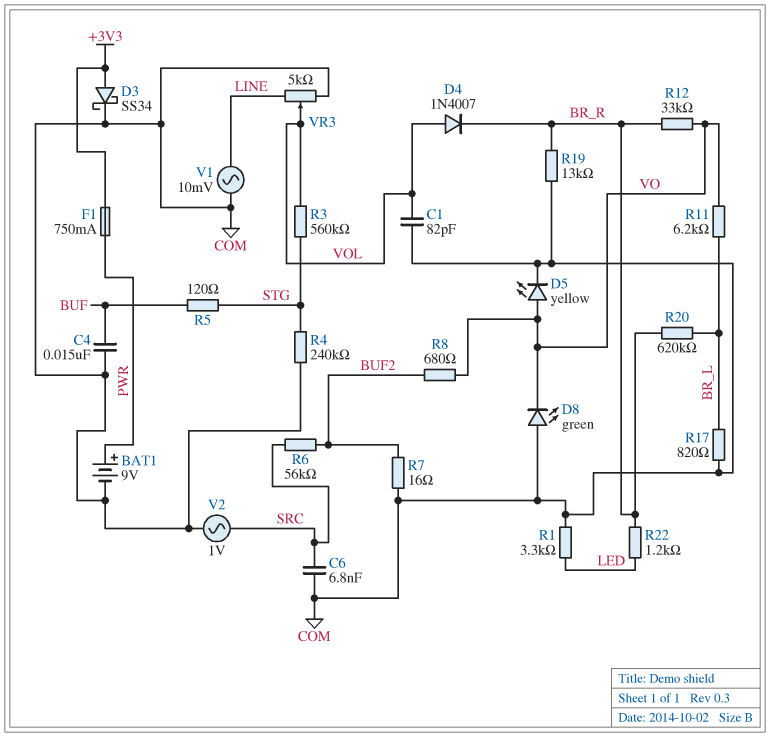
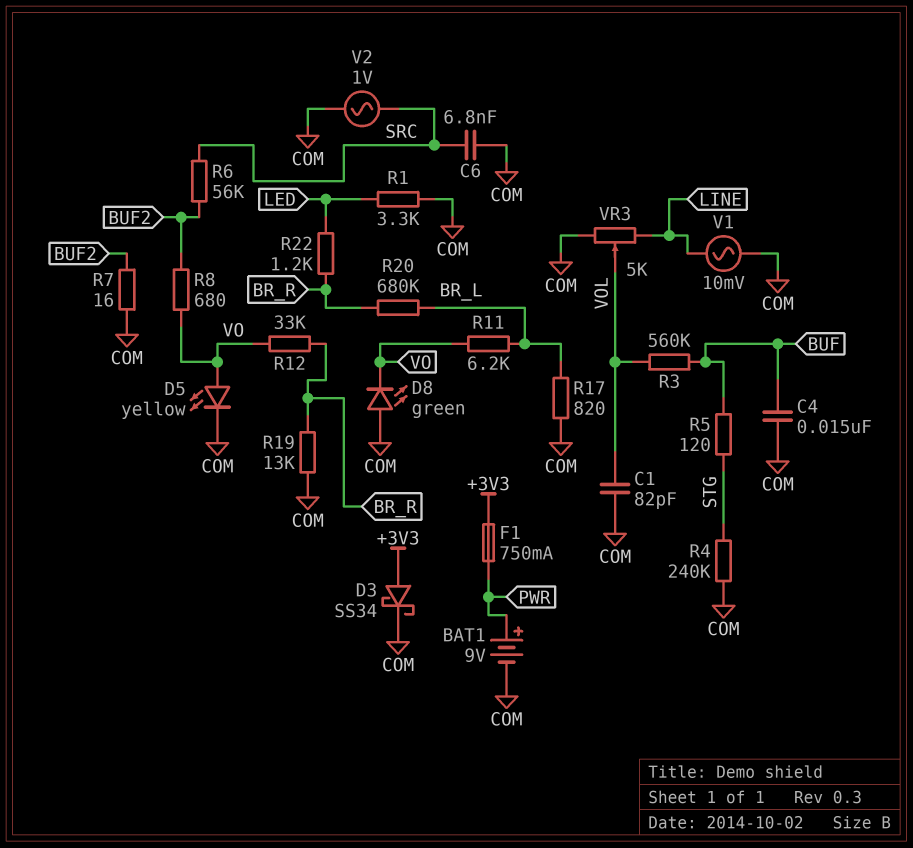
D4: diode 1N4007 (A VOL, K BR_R) -> none
R3: 560k (STG, VOL) -> 560k (BUF, VOL)
R20: 620k (BR_L, BR_R) -> 680k (BR_L, BR_R)

